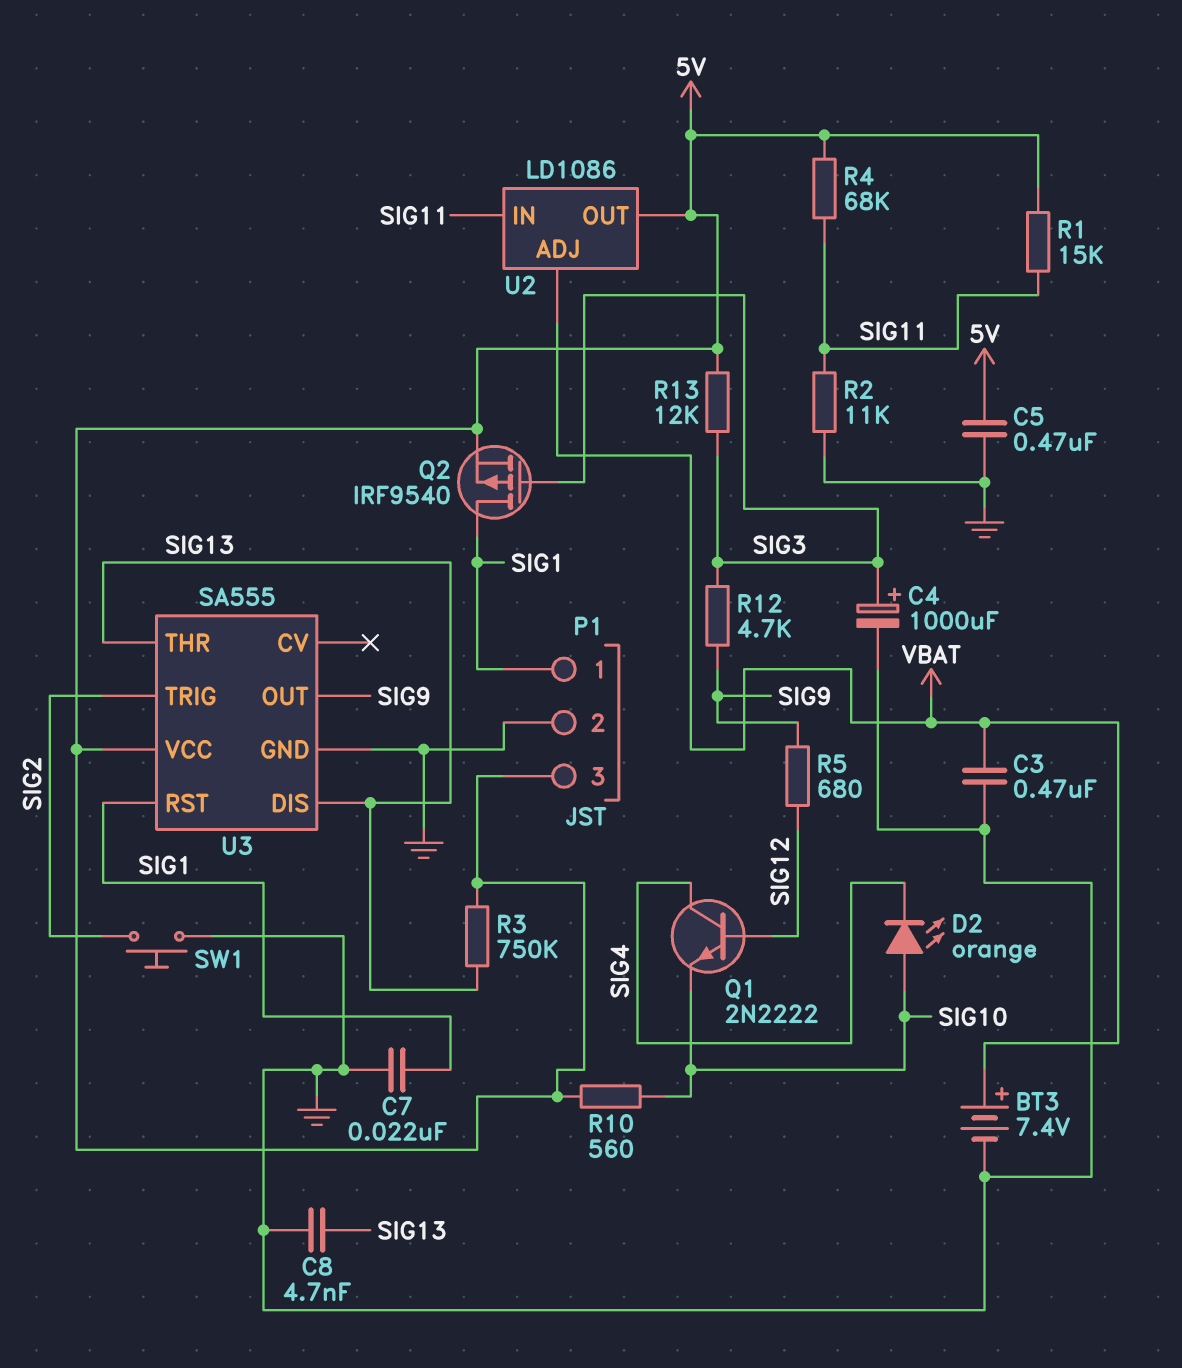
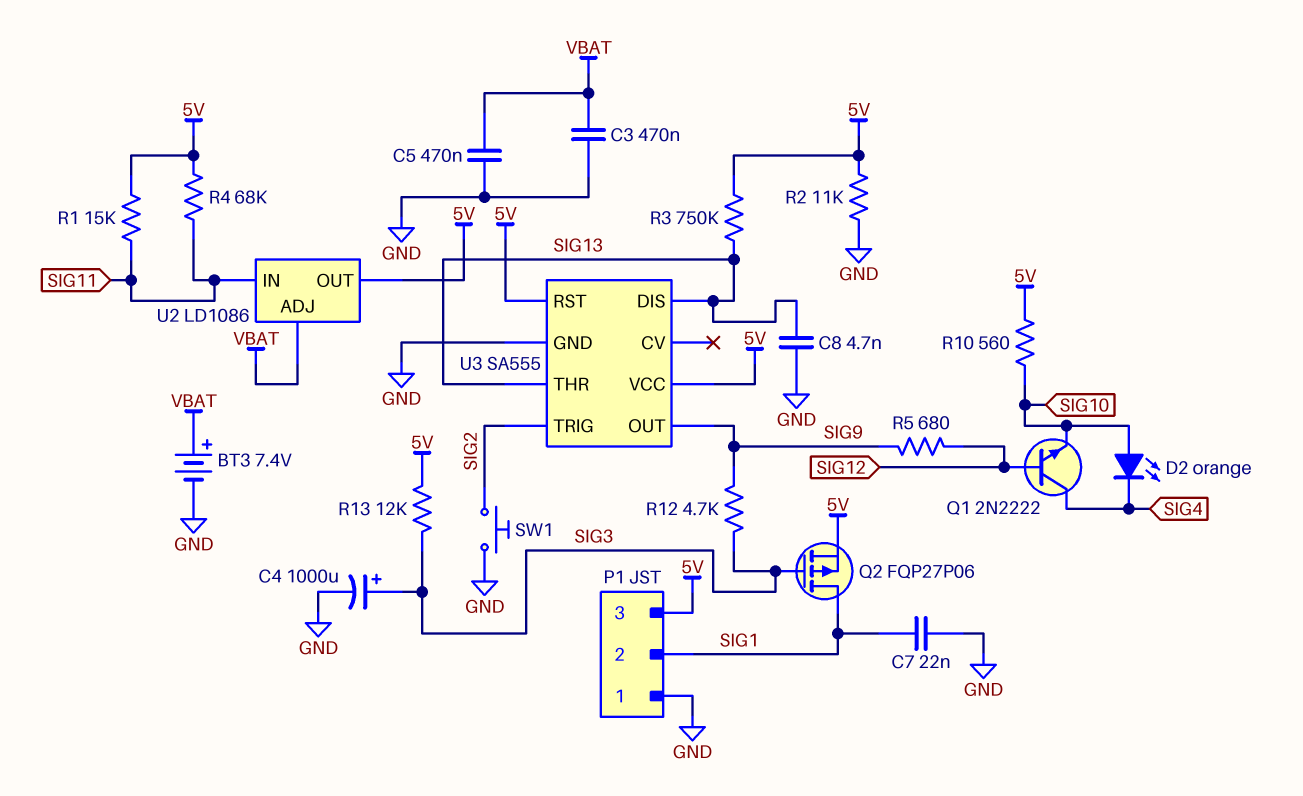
C5: 470nF (5V, GND) -> 470nF (GND, VBAT)
P1 pin 1: SIG1 -> GND
P1 pin 2: GND -> SIG1
Q2: PMOS IRF9540 (G SIG3, D SIG1, S 5V) -> PMOS FQP27P06 (G SIG3, D SIG1, S 5V)
R2: 11k (GND, SIG11) -> 11k (5V, GND)
U3 pin RST: SIG1 -> 5V

